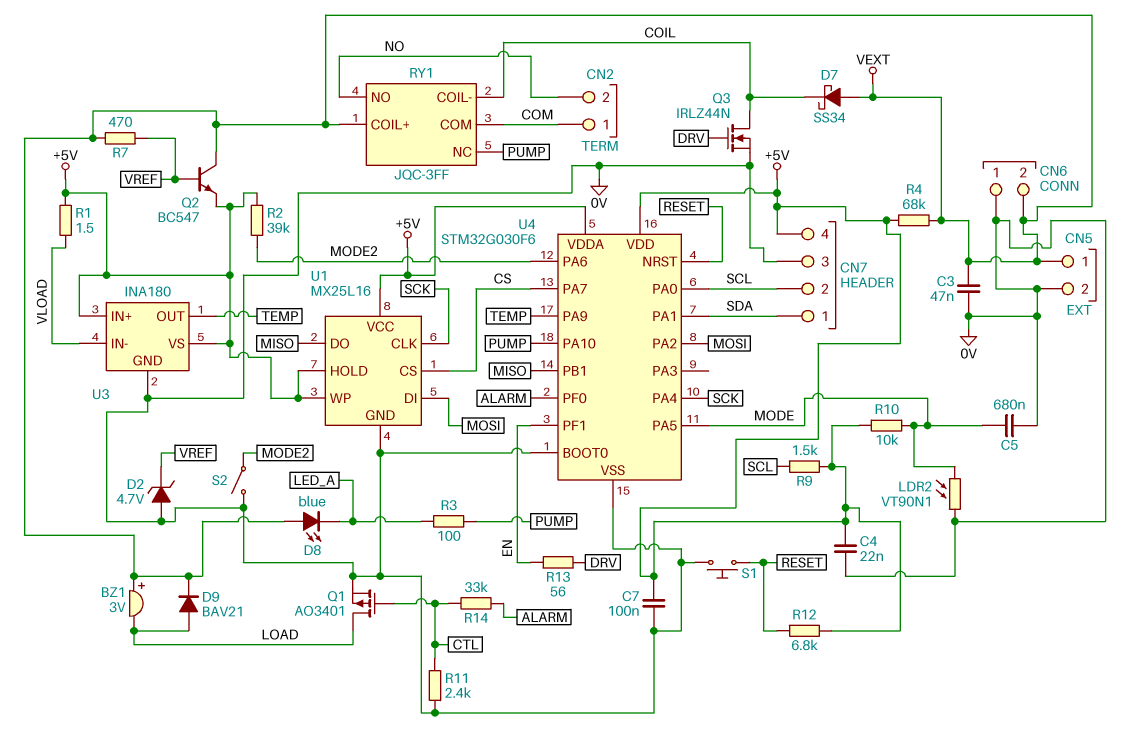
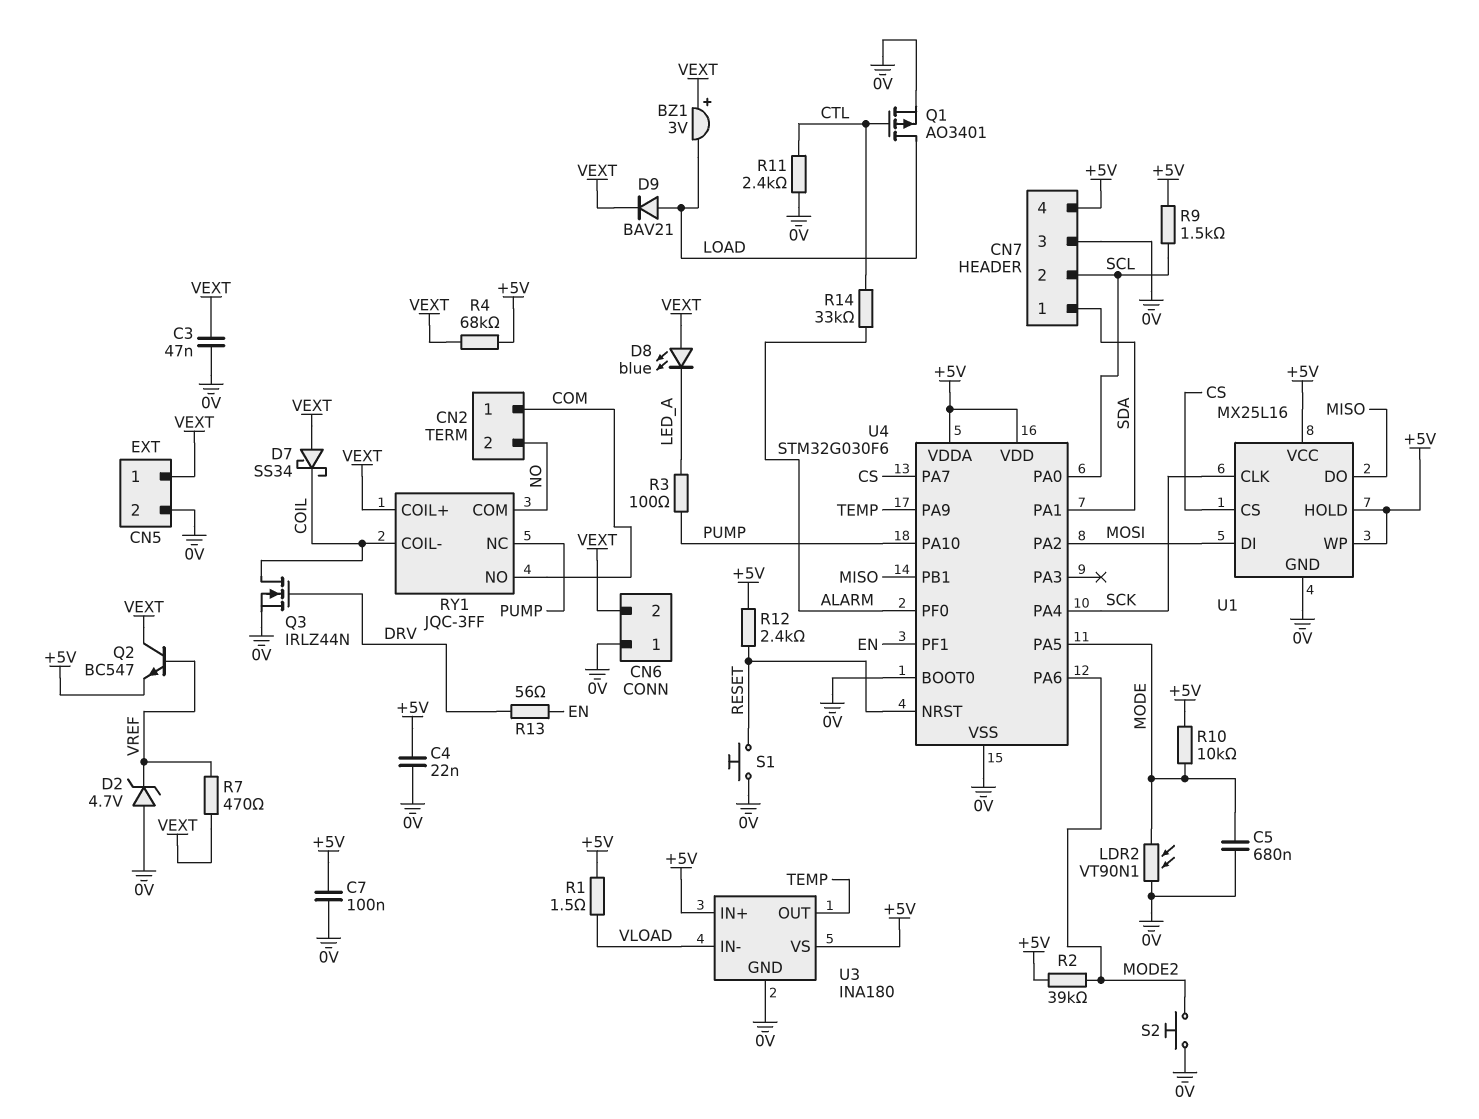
R12: 6.8k (+5V, RESET) -> 2.4k (+5V, RESET)
RY1 pin COM: COM -> NO
RY1 pin NO: NO -> COM
S2: switch (0V, MODE2) -> button (0V, MODE2)

